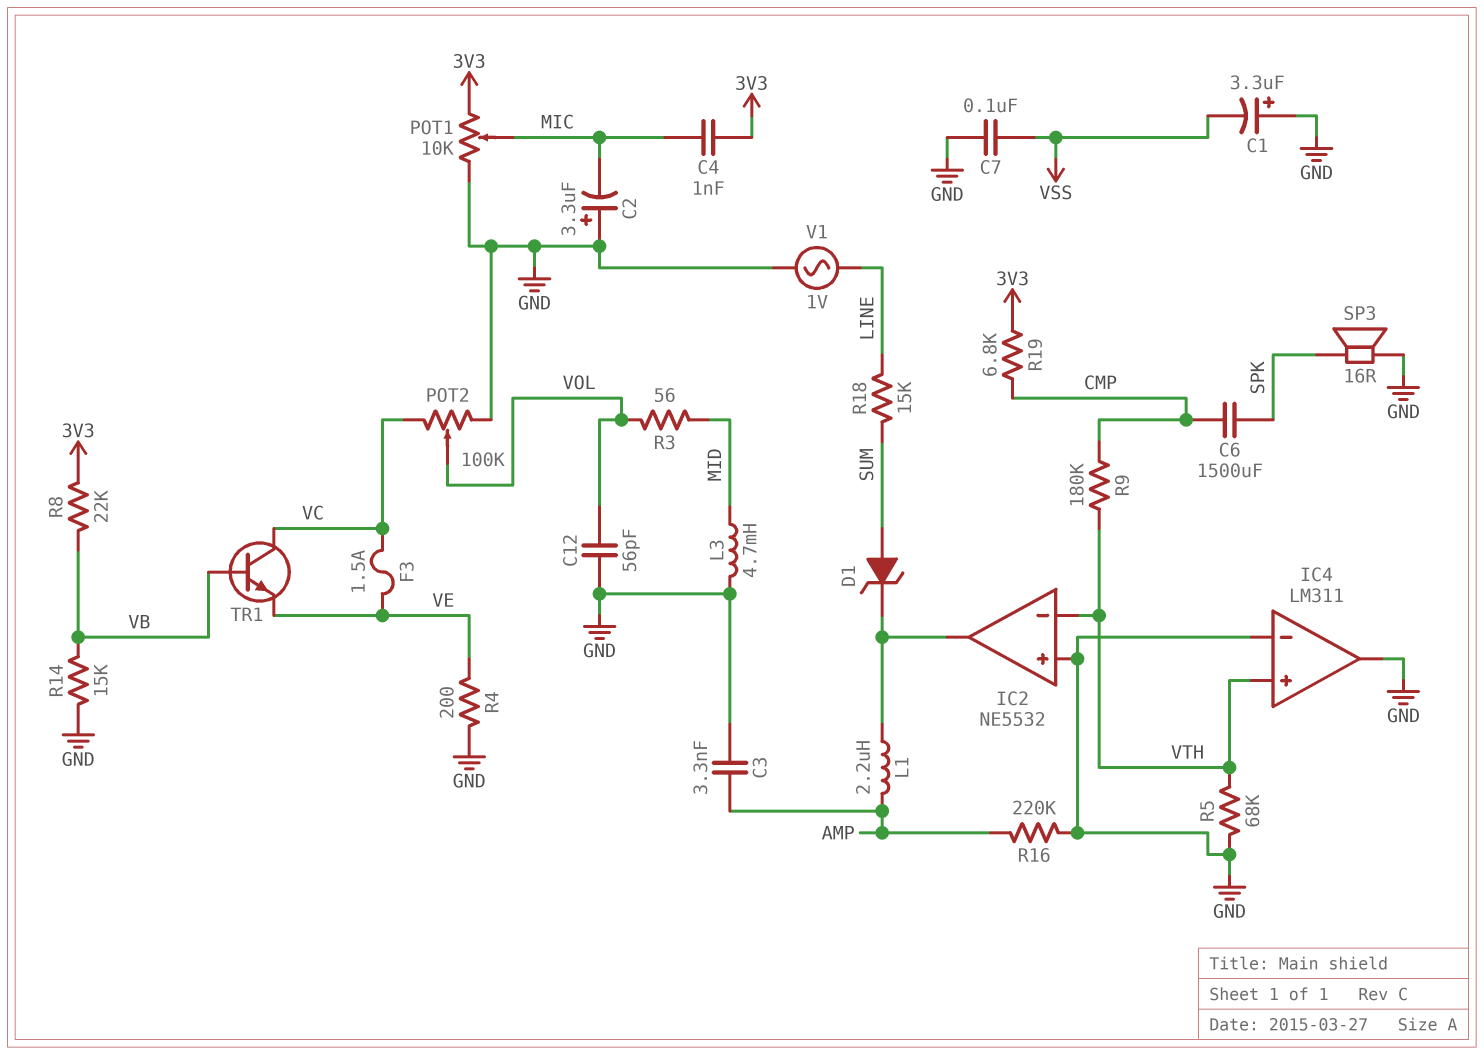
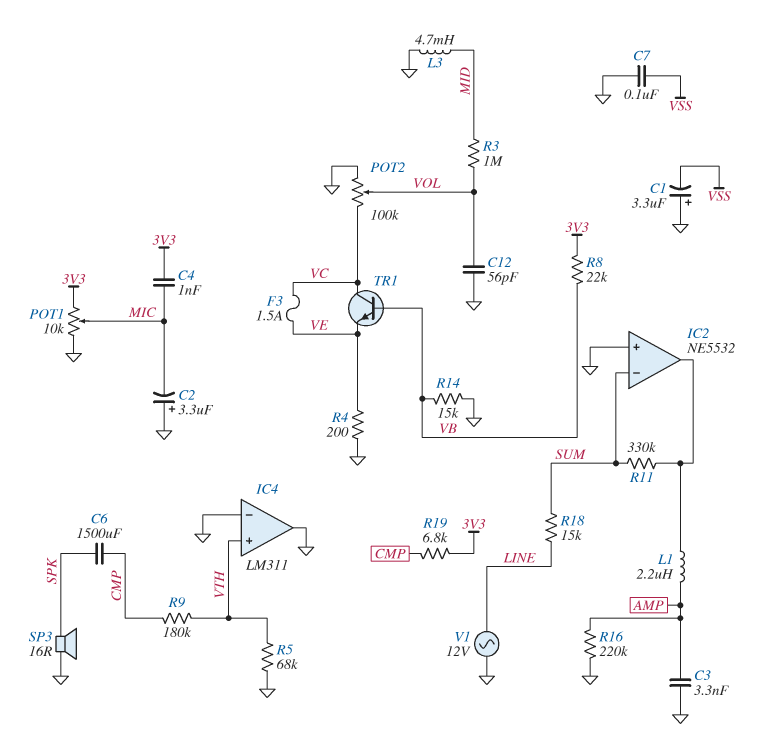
D1: zener (A SUM, K IC2/out) -> none
IC2 pin in-: VTH -> SUM
R3: 56 (MID, VOL) -> 1M (MID, VOL)
R11: none -> 330k (IC2/out, SUM)
V1: AC 1V (GND, LINE) -> AC 12V (GND, LINE)

